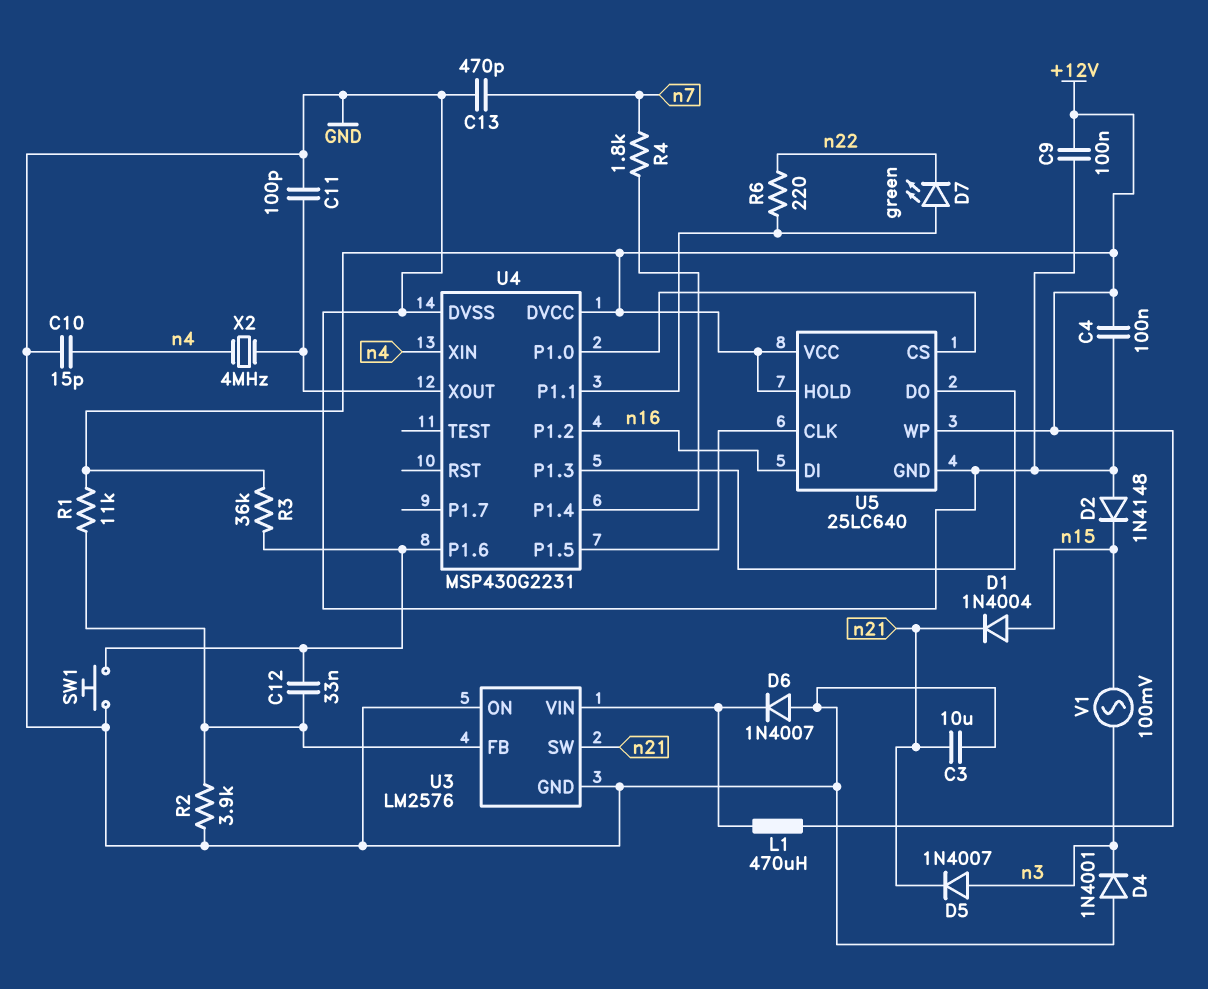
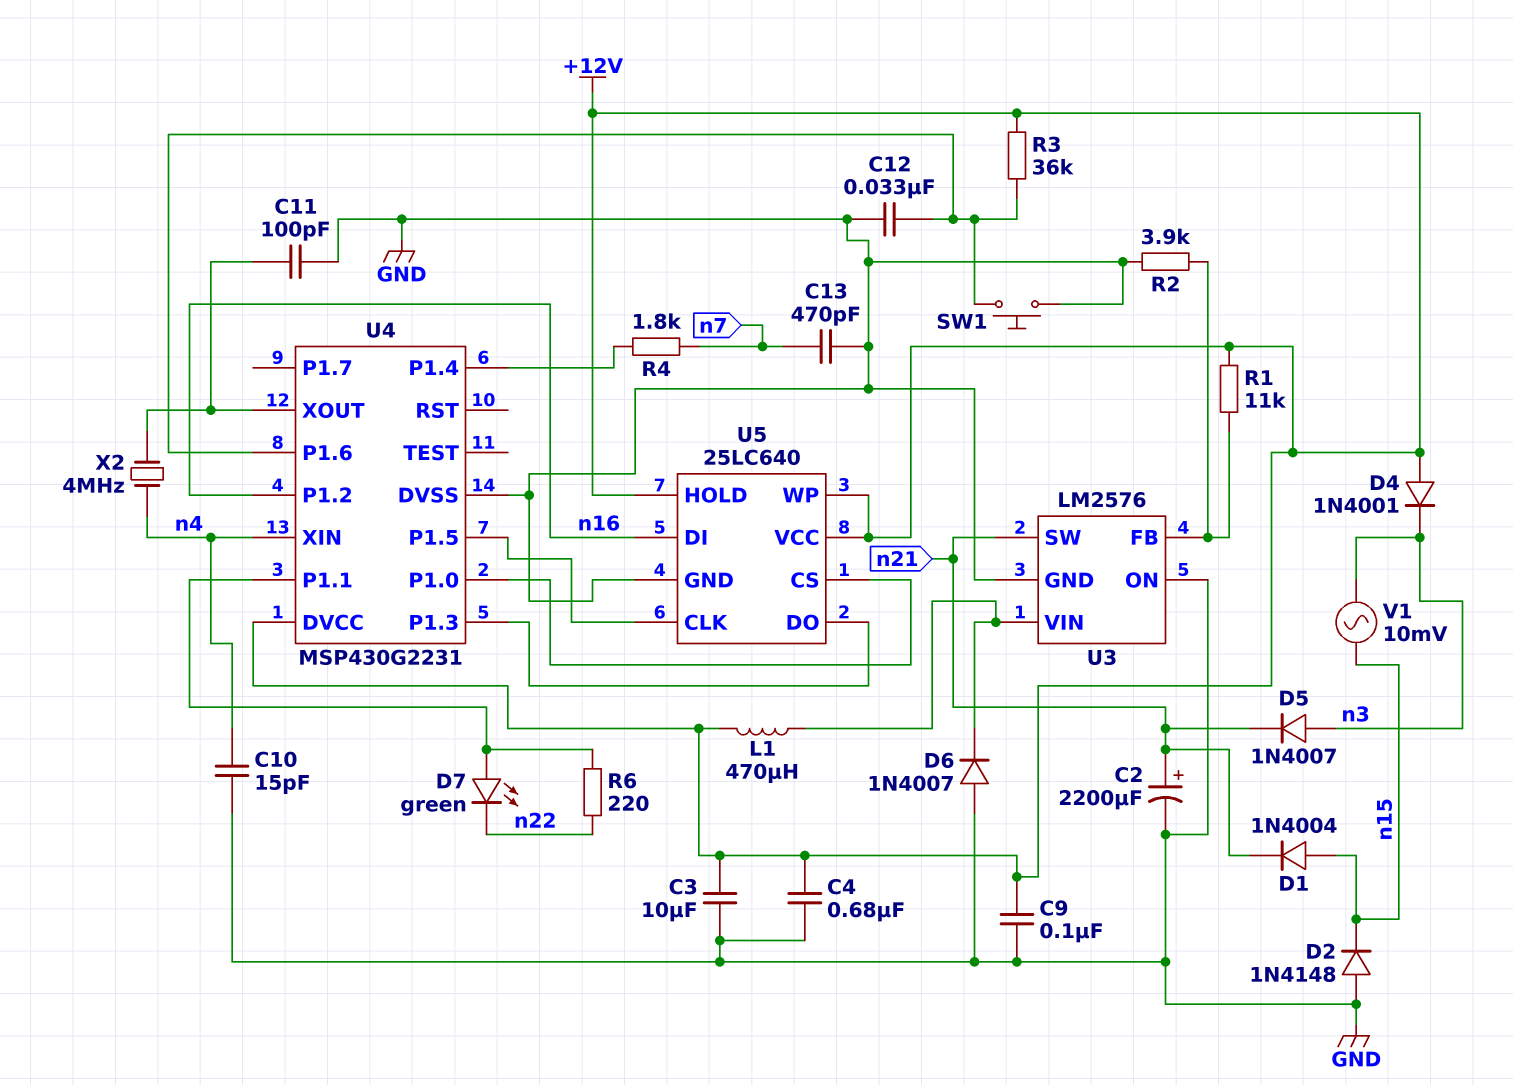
C2: none -> 2200uF (plus n21, minus GND)
C3: 10uF (GND, n21) -> 10uF (+12V, GND)
C4: 100nF (+12V, GND) -> 680nF (+12V, GND)
C12: 33nF (U3/FB, U4/P1.6) -> 33nF (GND, U4/P1.6)
D4: diode 1N4001 (A GND, K n3) -> diode 1N4001 (A +12V, K n3)
V1: AC 100mV (n3, n15) -> AC 10mV (n3, n15)

